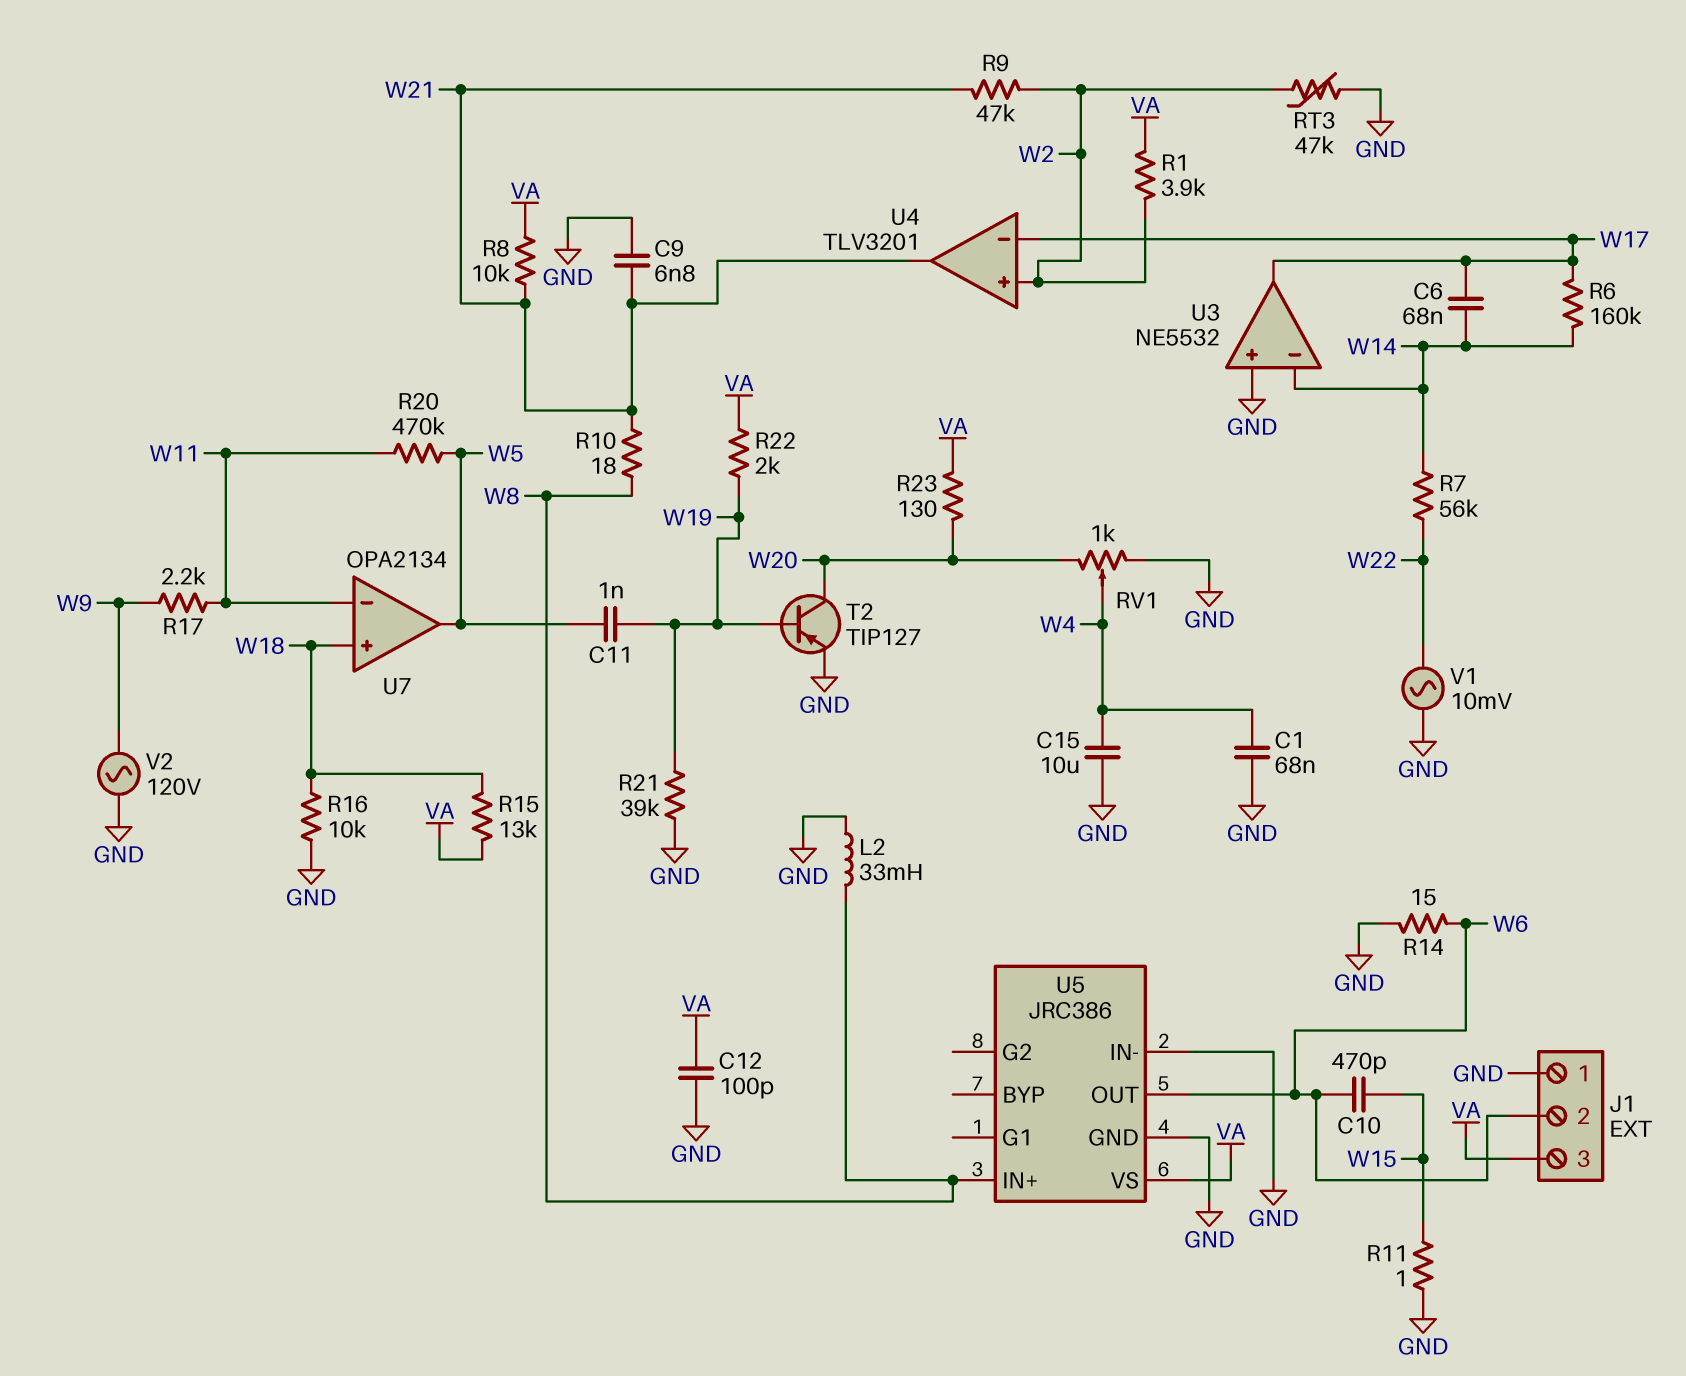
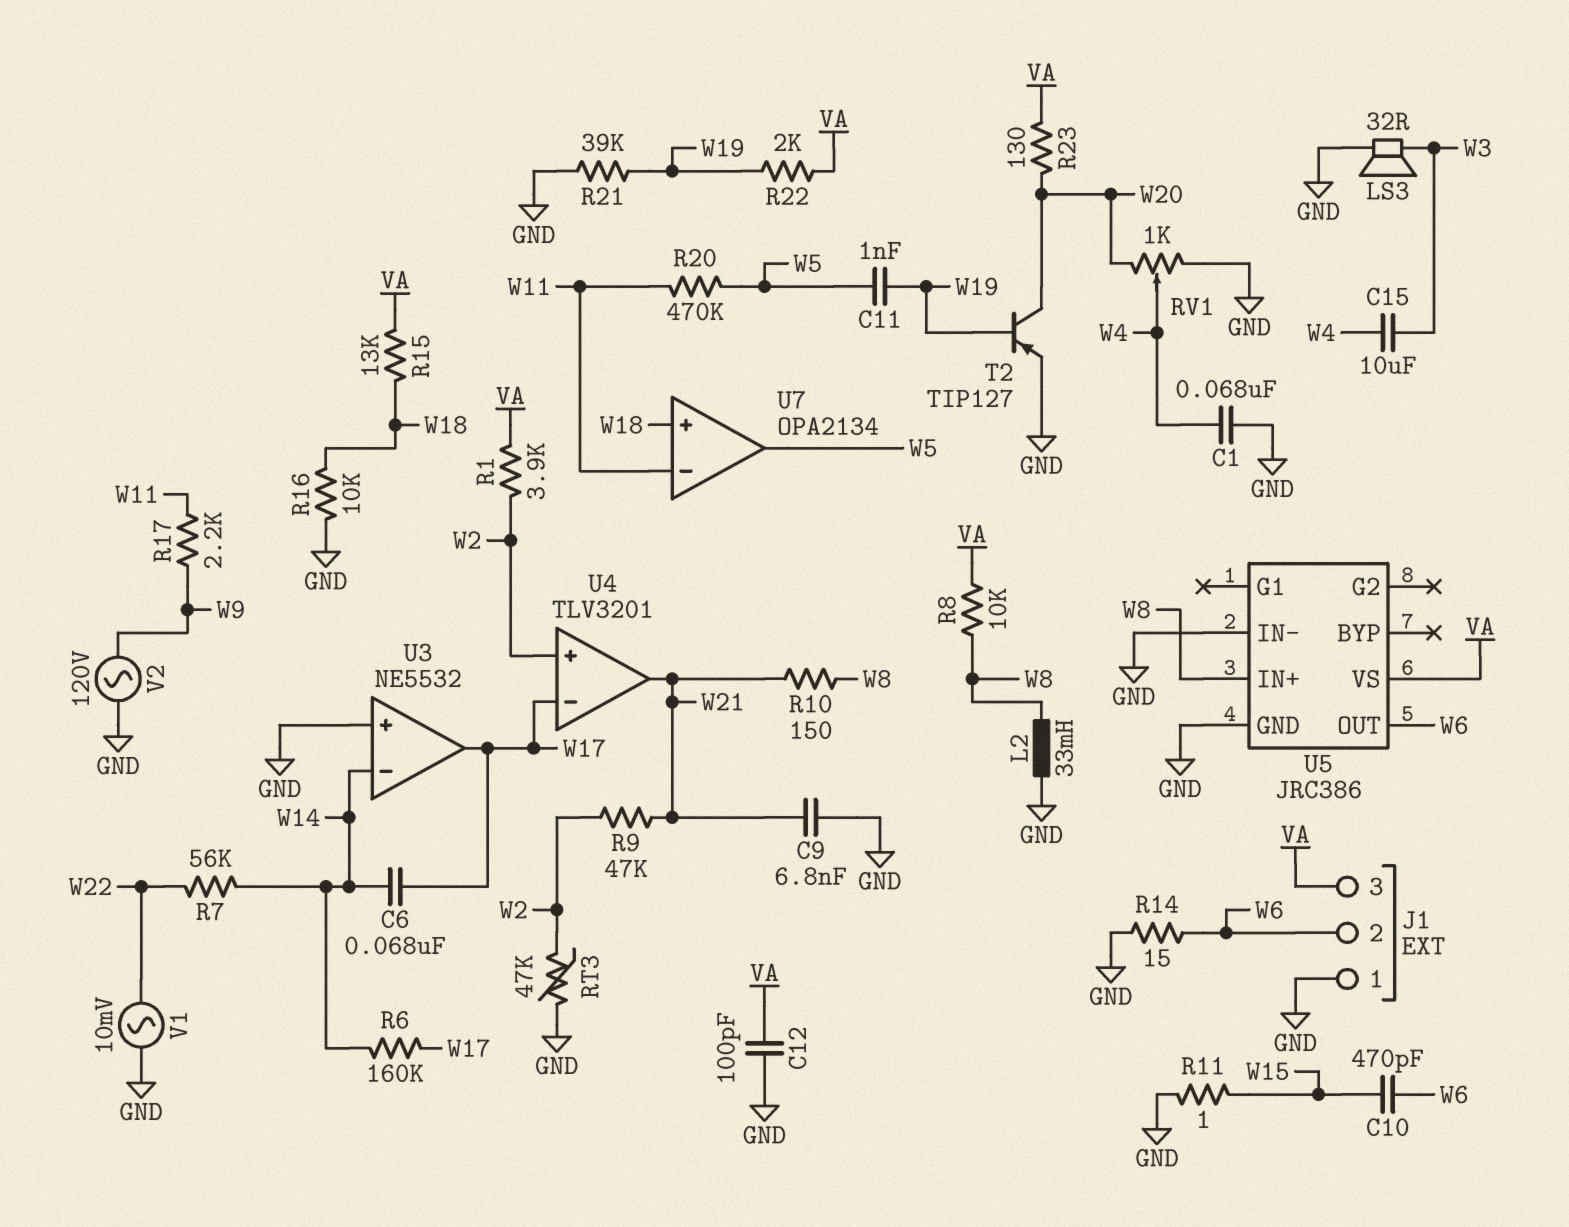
C15: 10uF (GND, W4) -> 10uF (W3, W4)
LS3: none -> speaker 32R (GND, W3)
R8: 10k (VA, W21) -> 10k (VA, W8)
R10: 18 (W8, W21) -> 150 (W8, W21)

